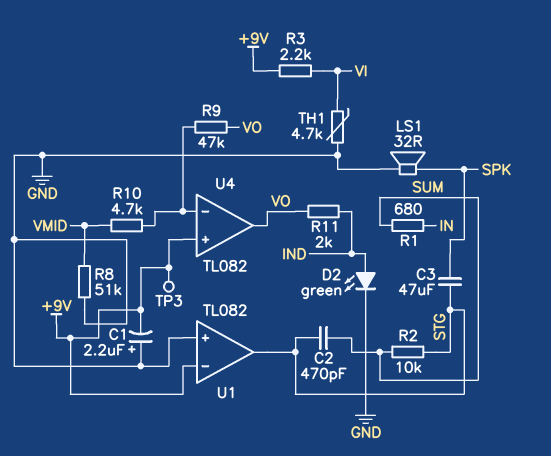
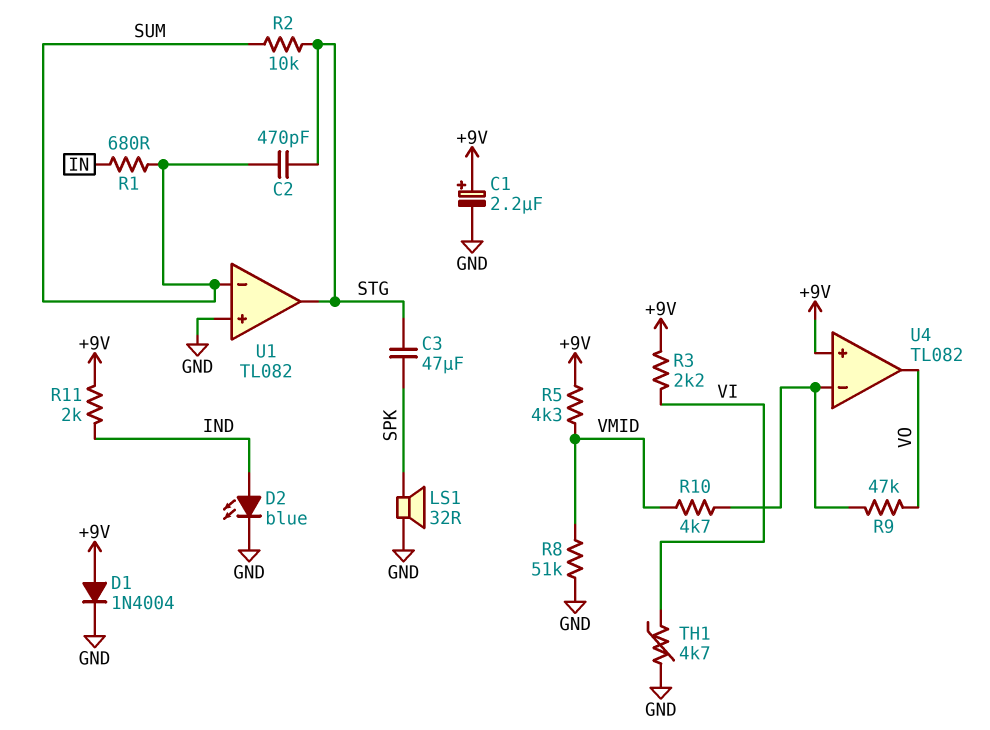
C1: 2.2uF (plus GND, minus +9V) -> 2.2uF (plus +9V, minus GND)
D1: none -> diode 1N4004 (A +9V, K GND)
D2: LED green (A IND, K GND) -> LED blue (A IND, K GND)
R5: none -> 4.3k (+9V, VMID)
R11: 2k (IND, VO) -> 2k (+9V, IND)
TP3: test point (+9V) -> none
U1 pin in-: +9V -> SUM

